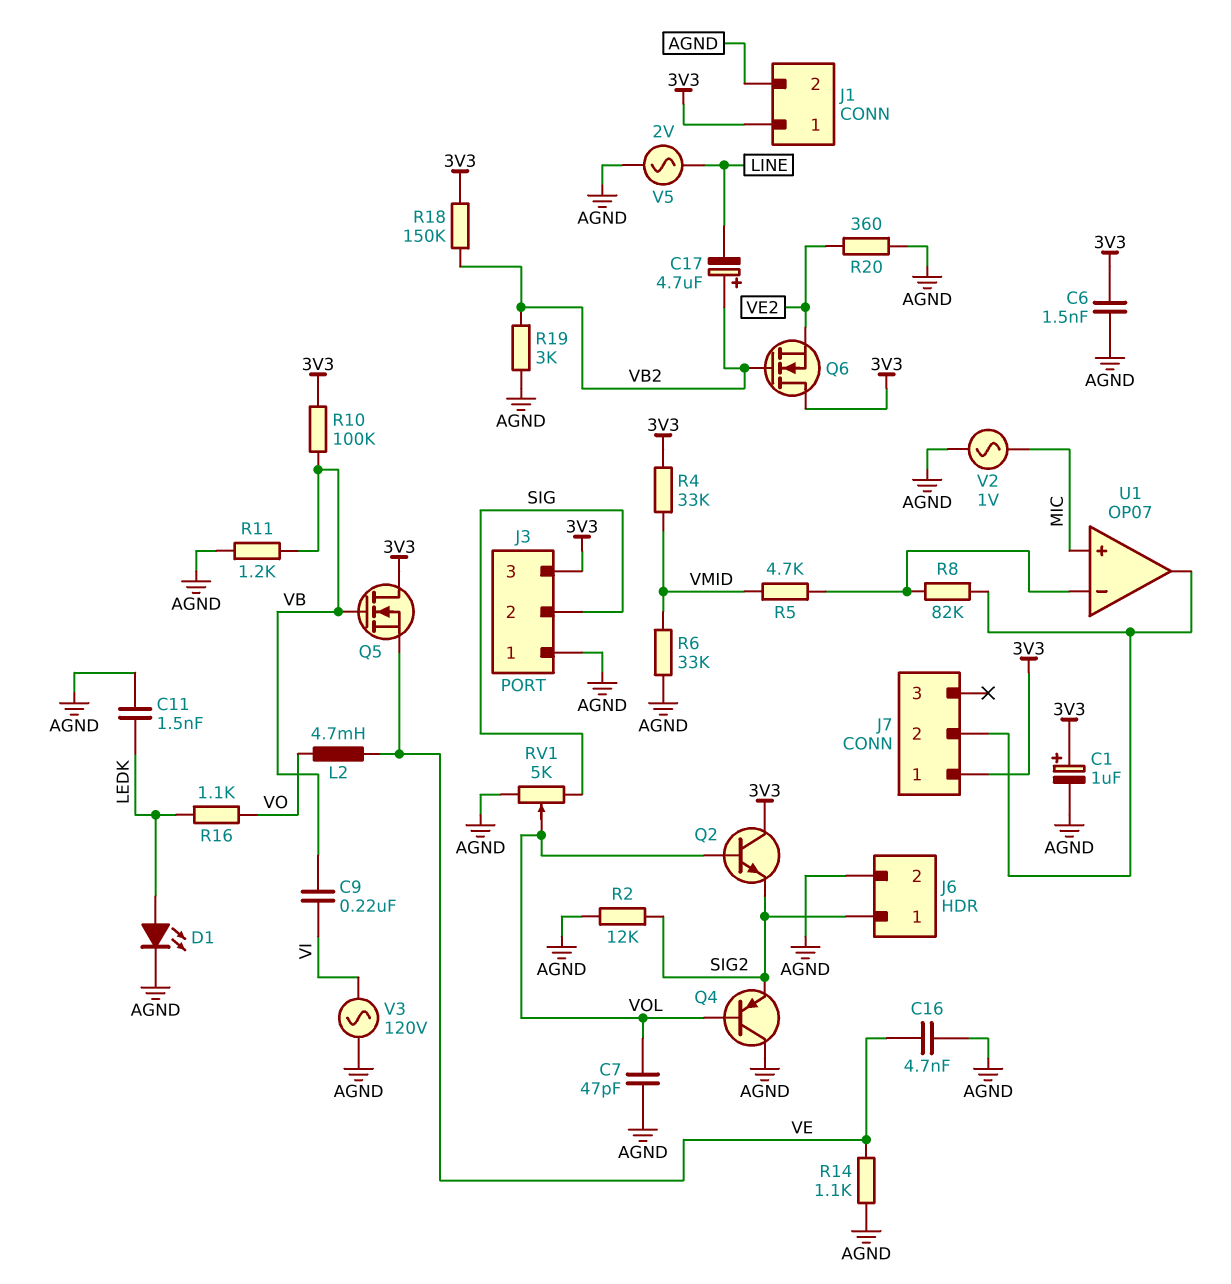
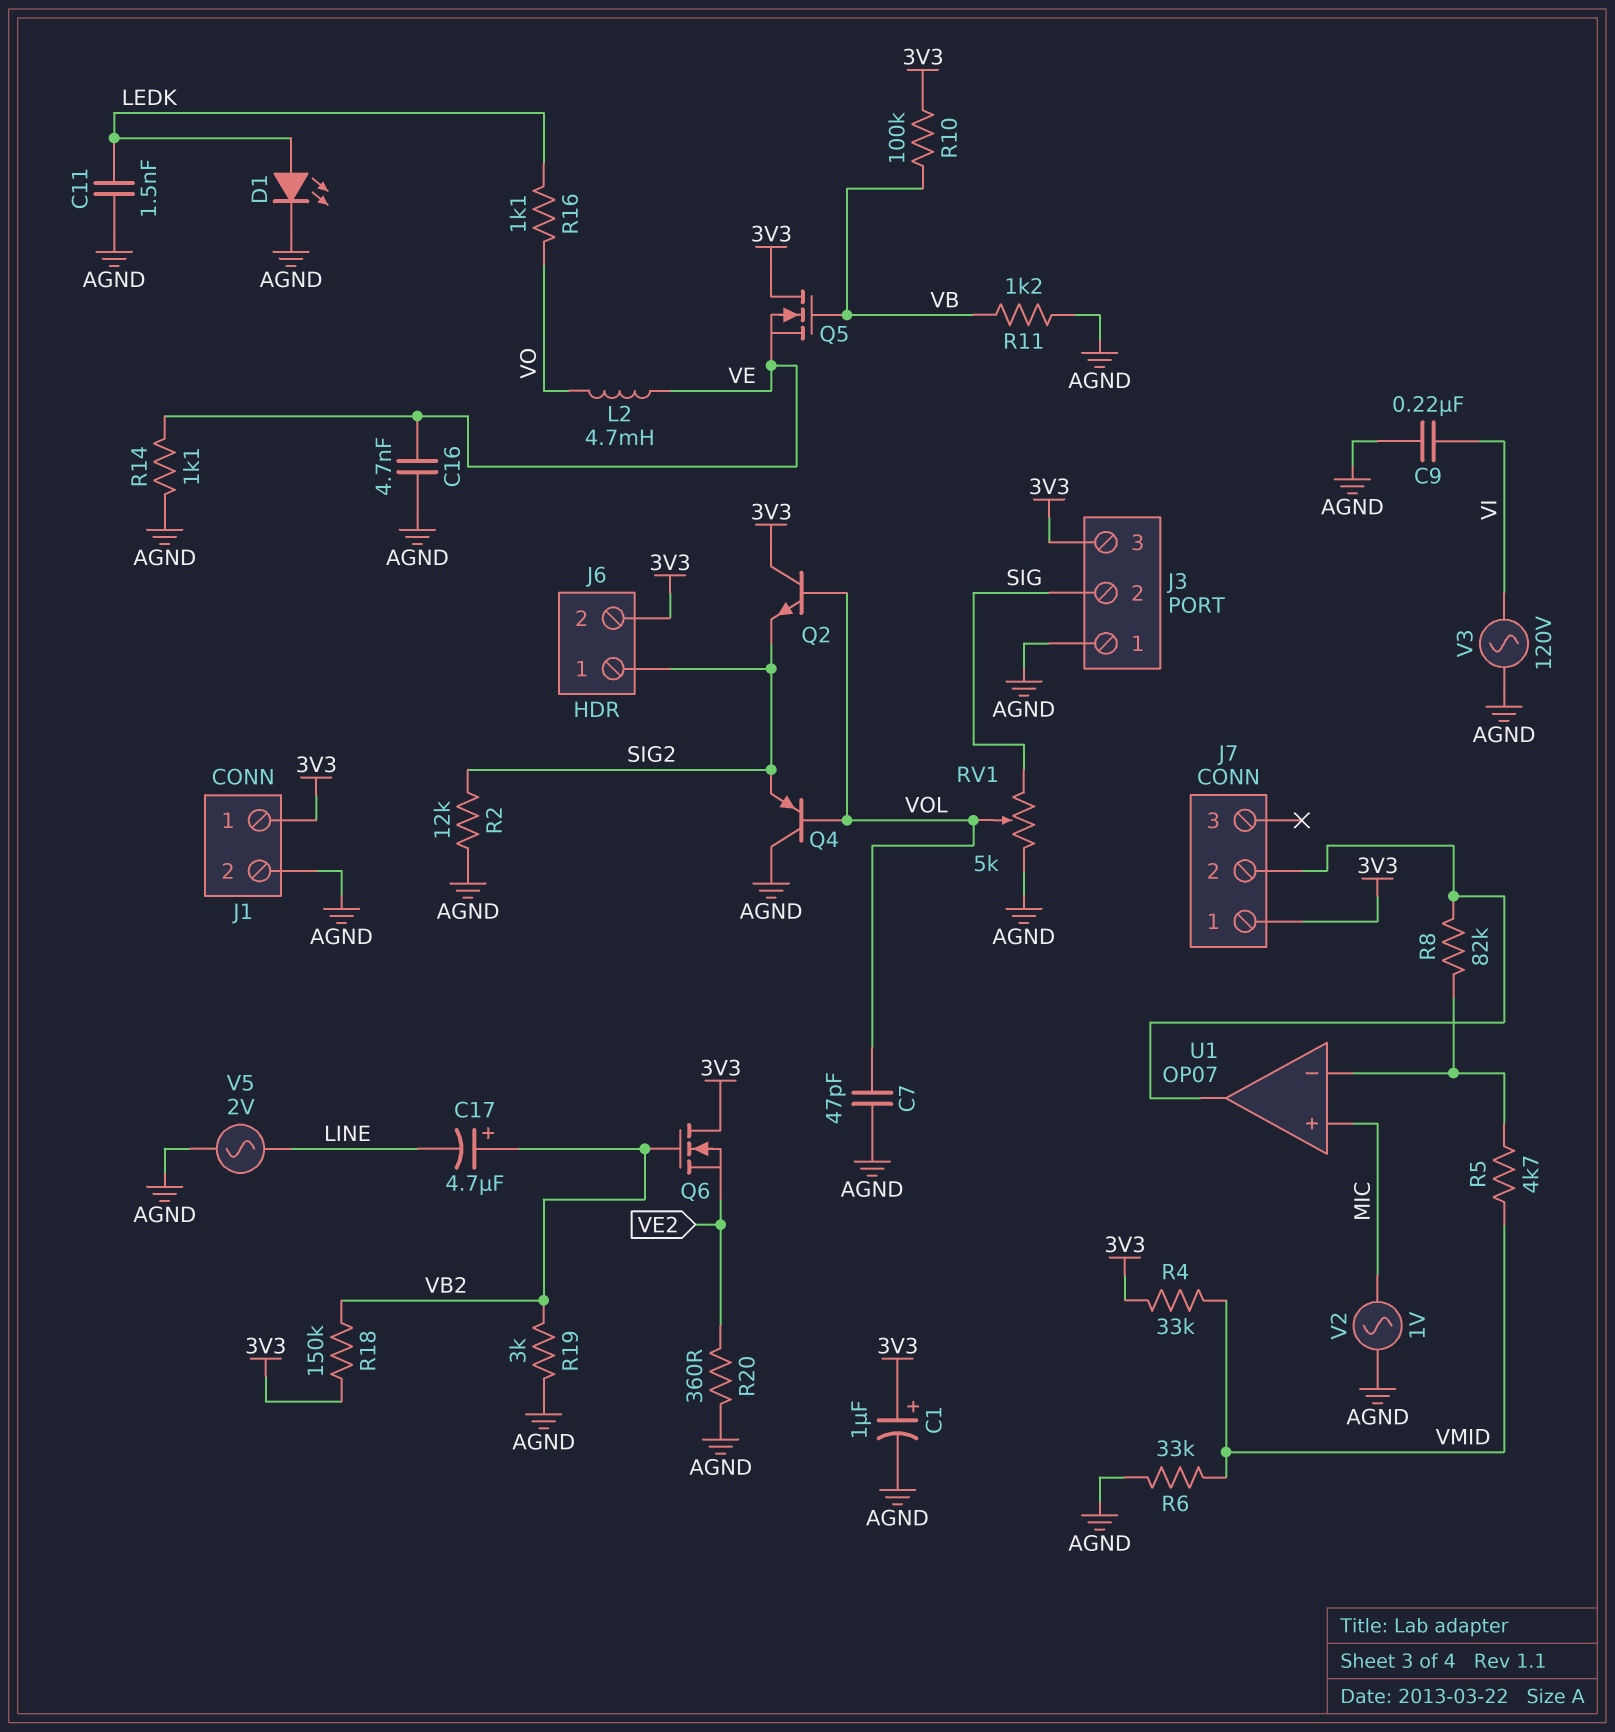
C6: 1.5nF (3V3, AGND) -> none
C9: 220nF (VB, VI) -> 220nF (AGND, VI)
J6 pin 2: AGND -> 3V3

